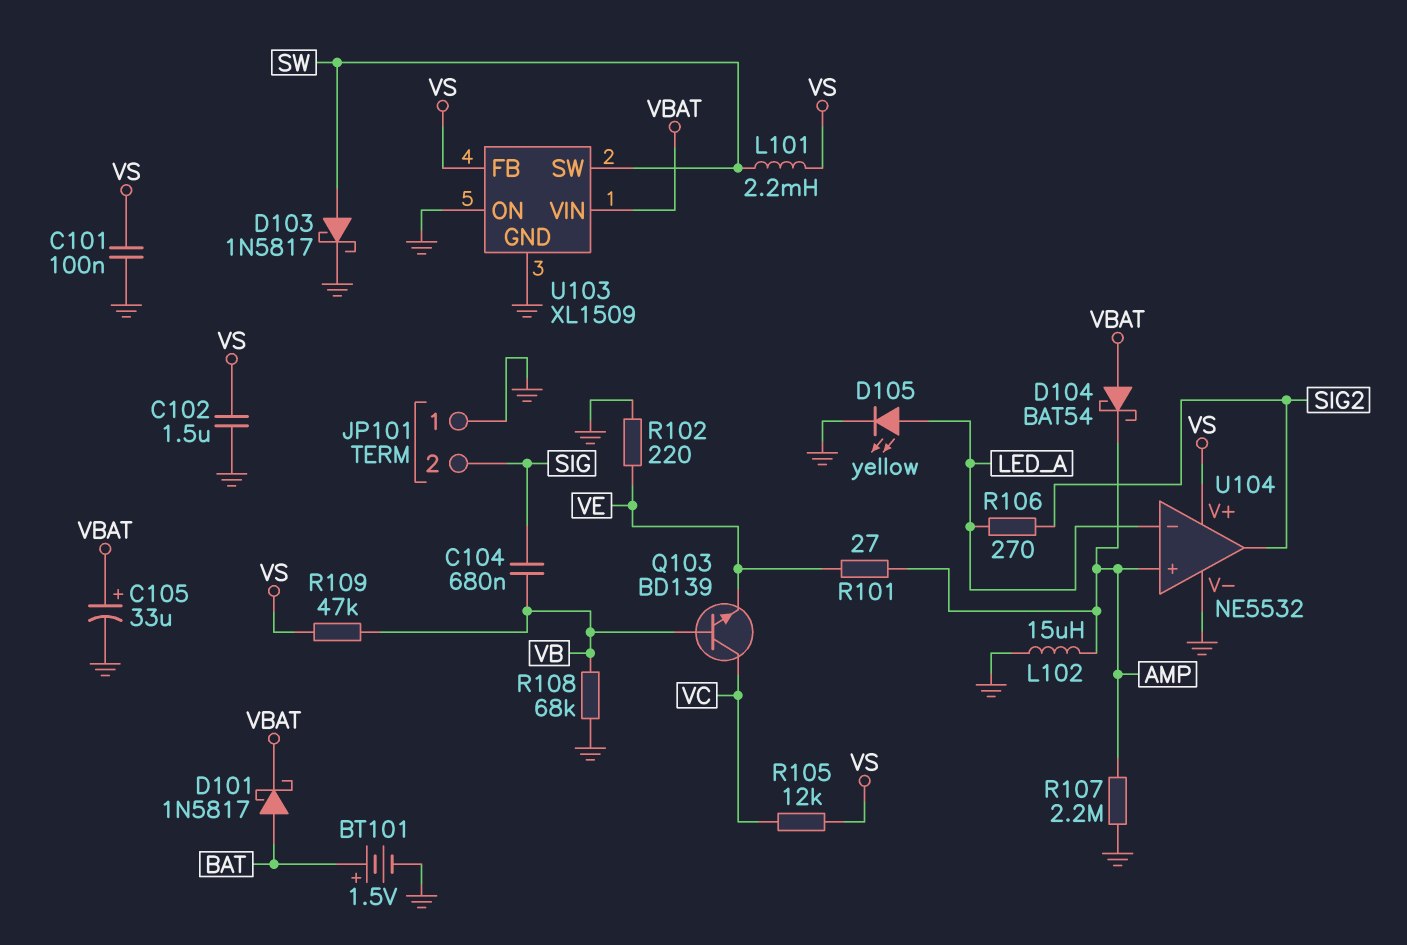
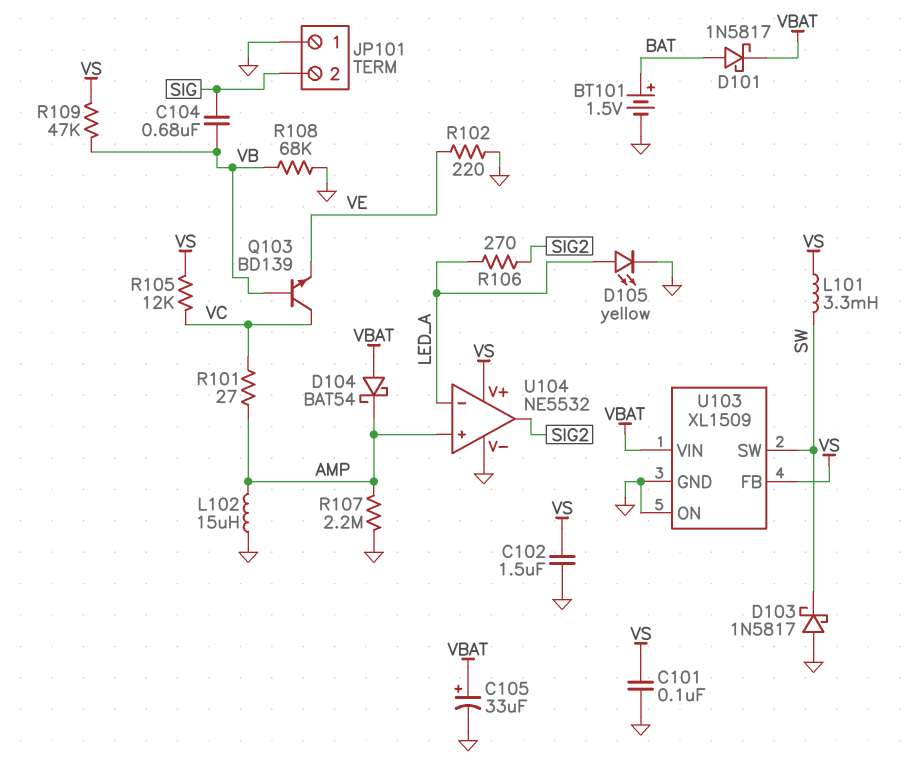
D103: schottky 1N5817 (A SW, K GND) -> schottky 1N5817 (A GND, K SW)
L101: 2.2mH (SW, VS) -> 3.3mH (SW, VS)
R101: 27 (AMP, VE) -> 27 (AMP, VC)

